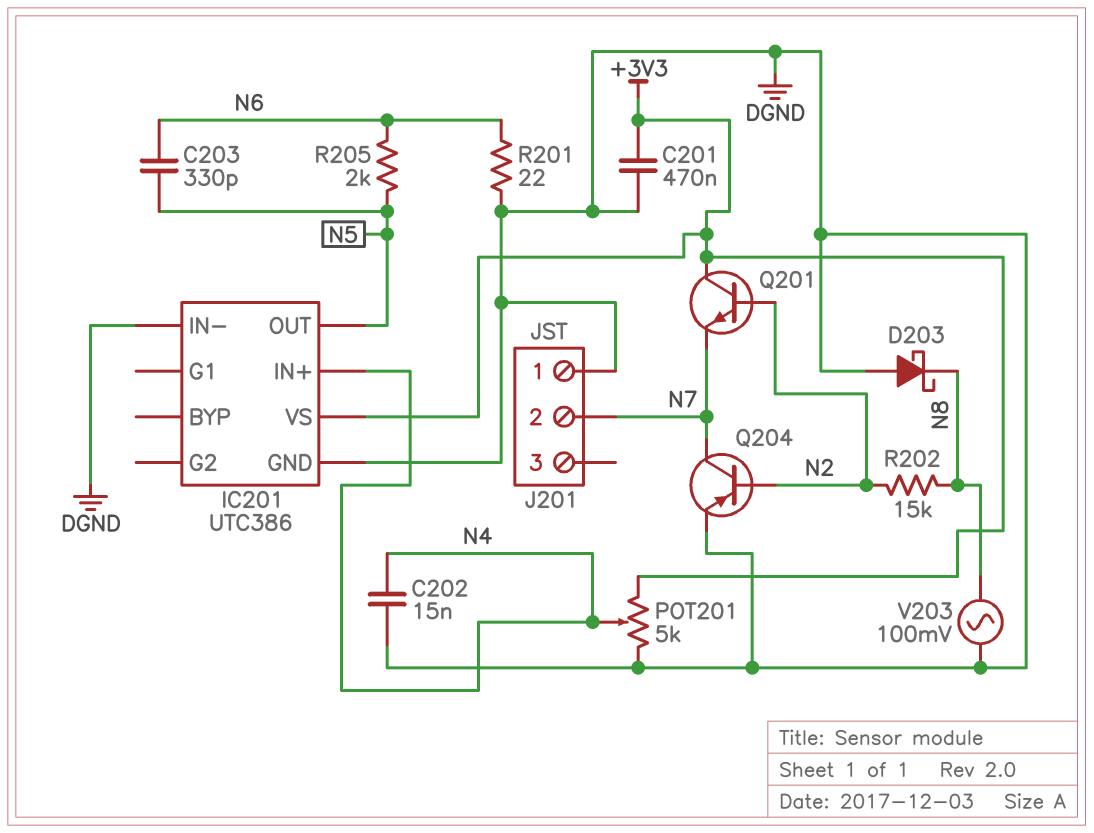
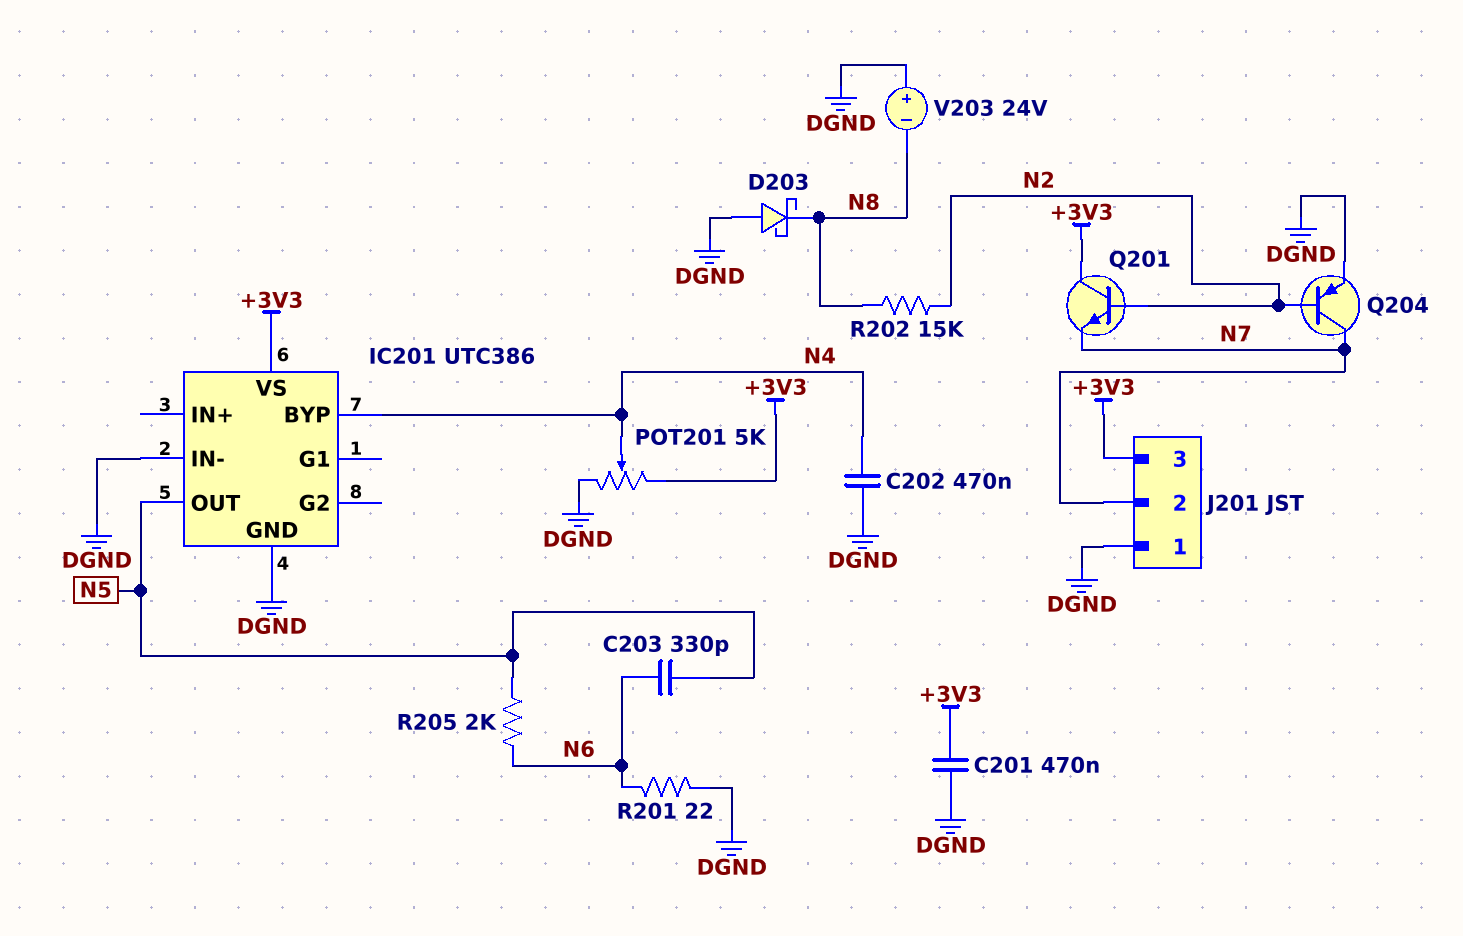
C202: 15nF (DGND, N4) -> 470nF (DGND, N4)
IC201 pin BYP: none -> N4
IC201 pin IN+: N4 -> none
J201 pin 3: none -> +3V3
V203: AC 100mV (DGND, N8) -> 24V (plus DGND, minus N8)

